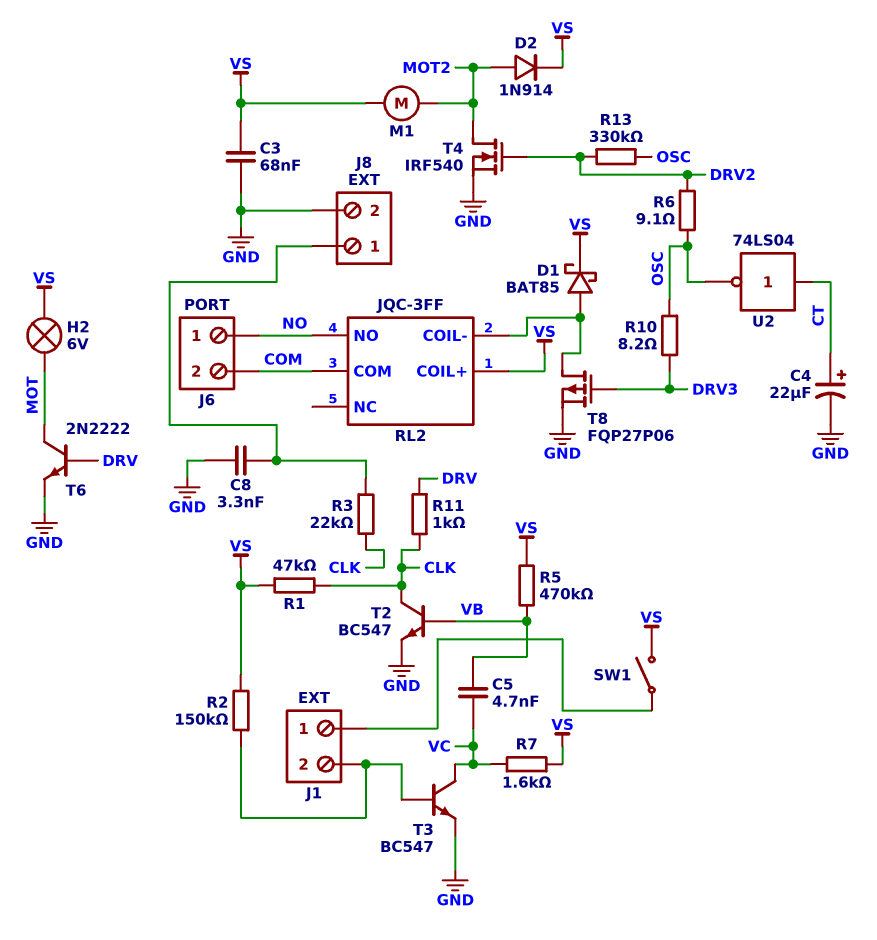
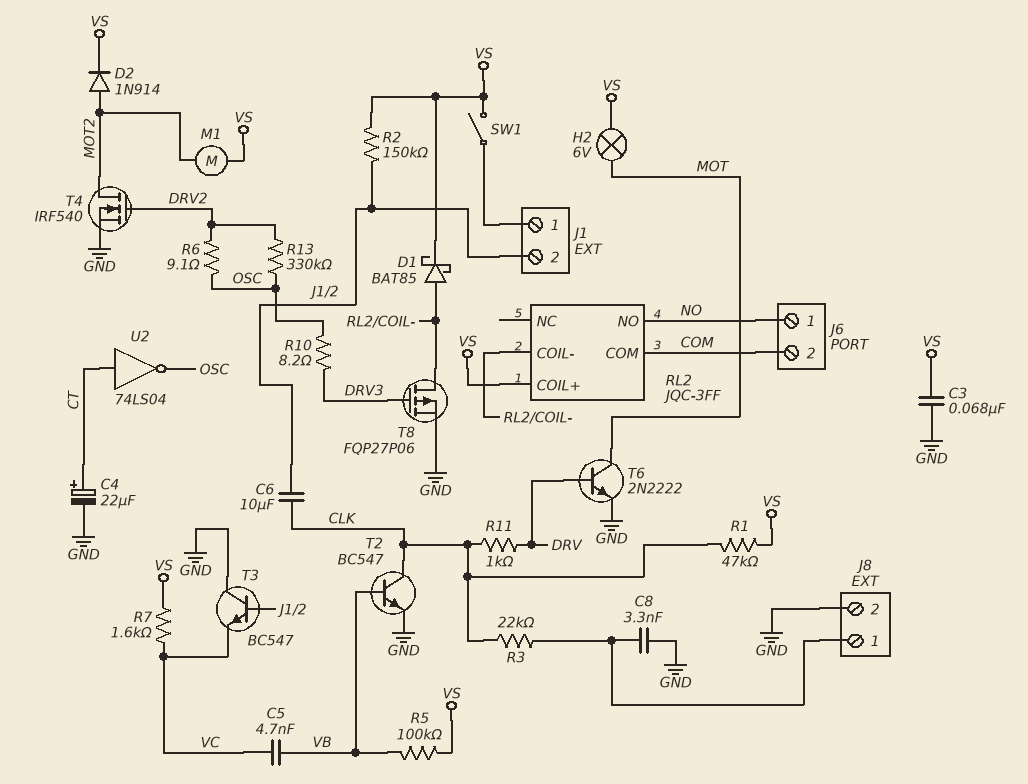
C6: none -> 10uF (CLK, J1/2)
R5: 470k (VB, VS) -> 100k (VB, VS)
T3: NPN BC547 (B J1/2, C VC, E GND) -> NPN BC547 (B J1/2, C GND, E VC)

